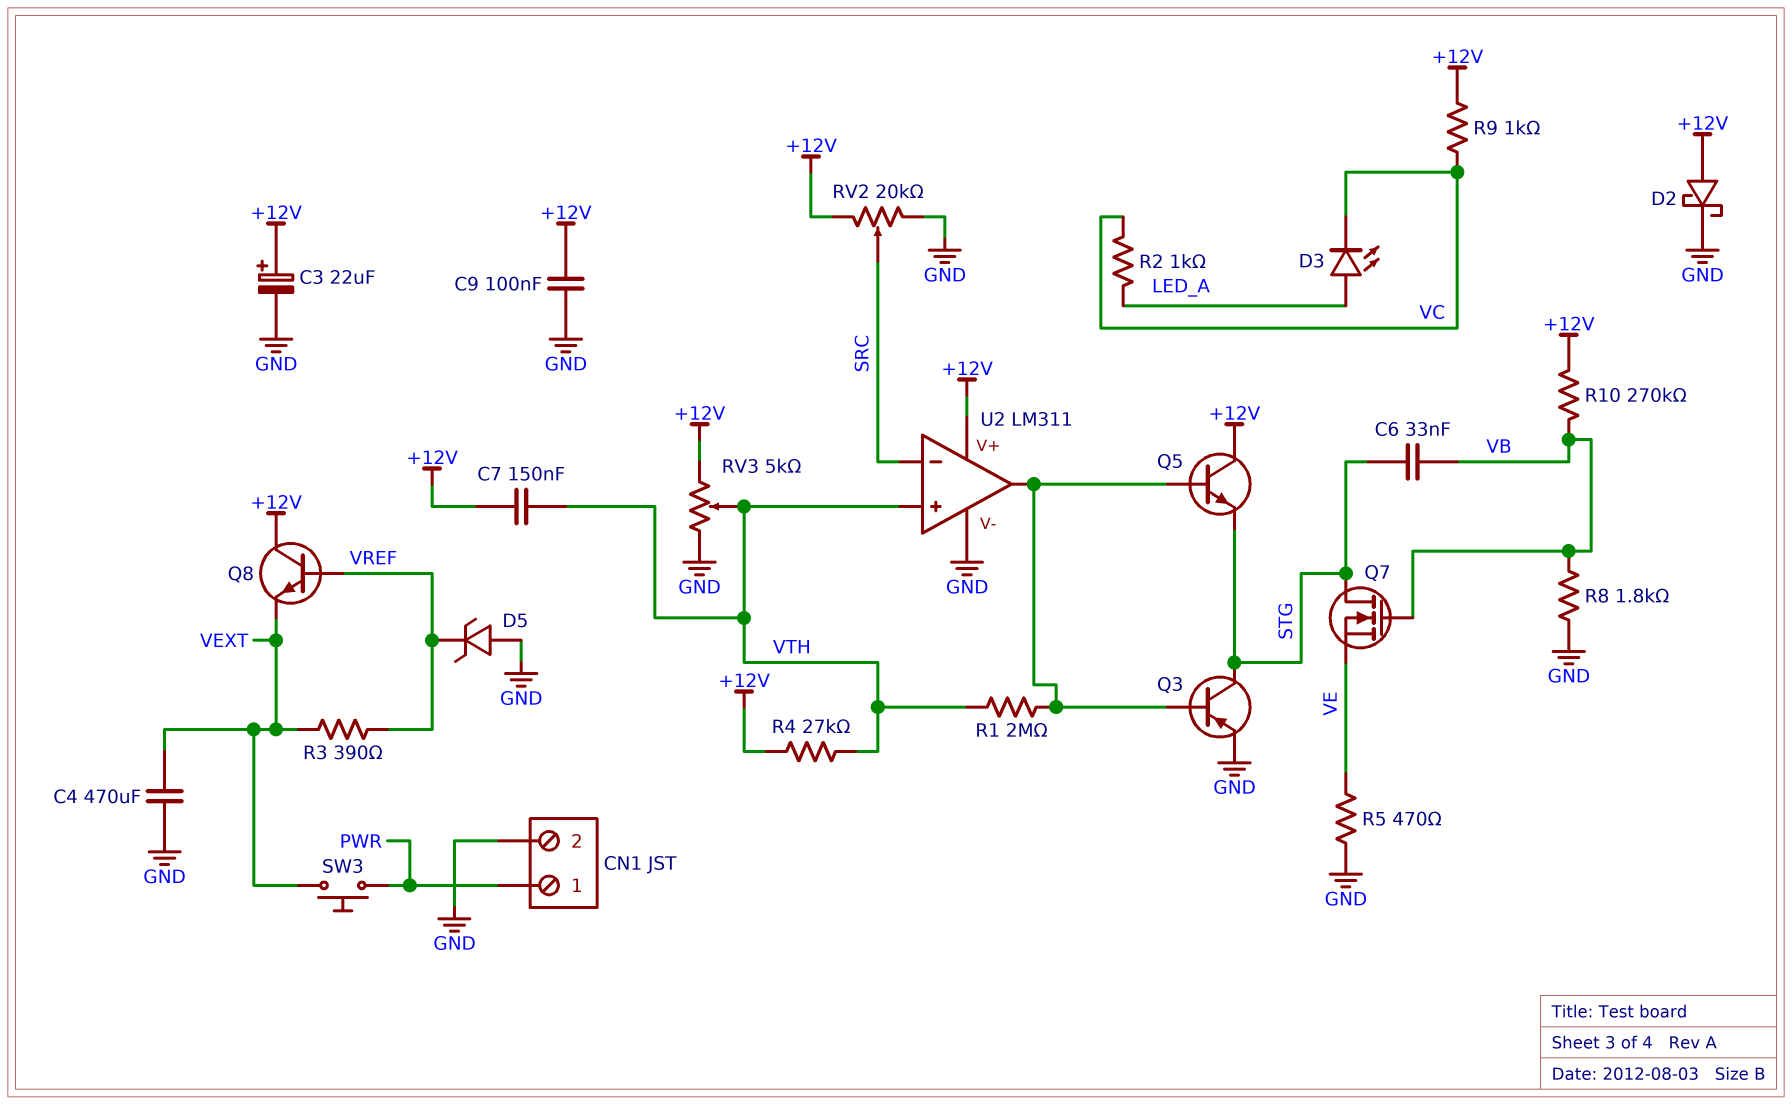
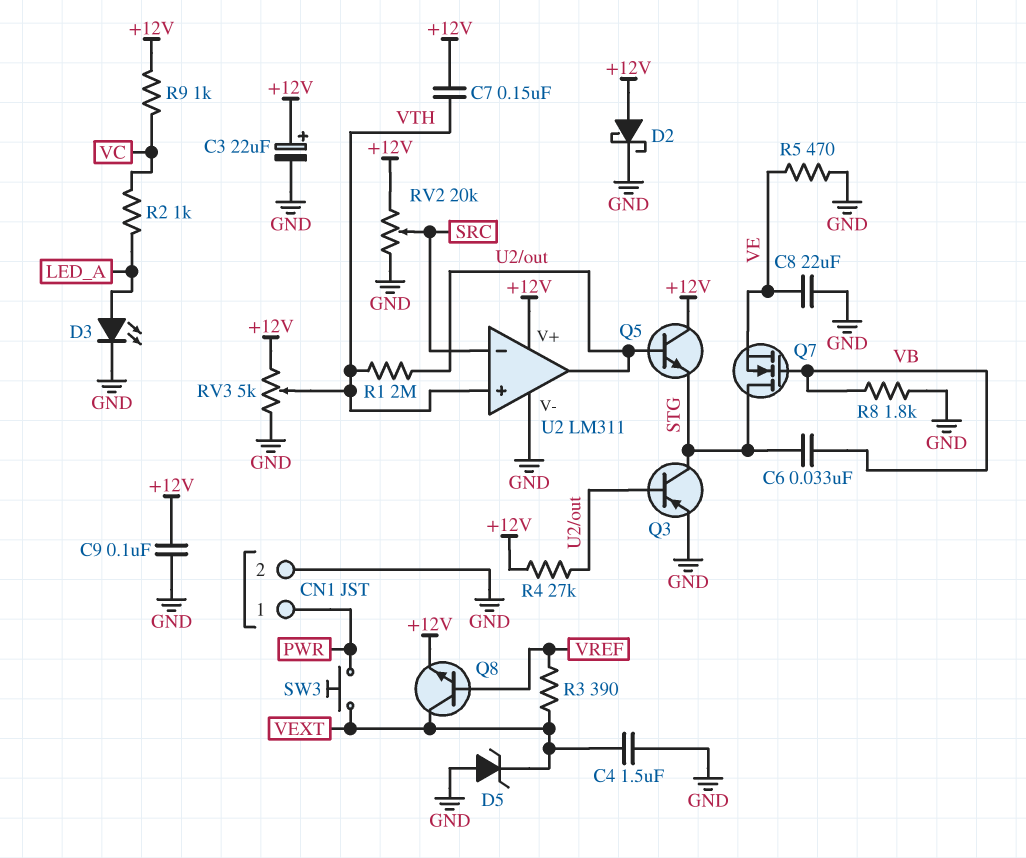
C4: 470uF (GND, VEXT) -> 1.5uF (GND, VEXT)
C8: none -> 22uF (GND, VE)
D3: LED (A LED_A, K VC) -> LED (A LED_A, K GND)
D5: zener (A GND, K VREF) -> zener (A GND, K VEXT)
Q8: NPN (B VREF, C +12V, E VEXT) -> NPN (B VREF, C VEXT, E +12V)
R4: 27k (+12V, VTH) -> 27k (+12V, U2/out)
R10: 270k (+12V, VB) -> none

